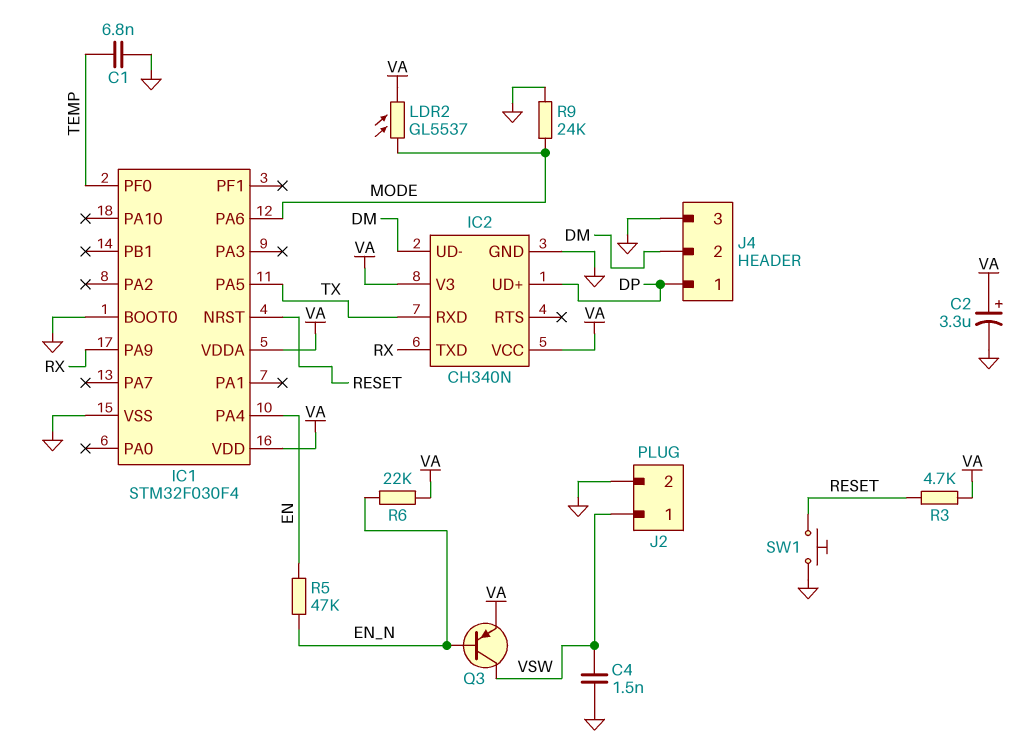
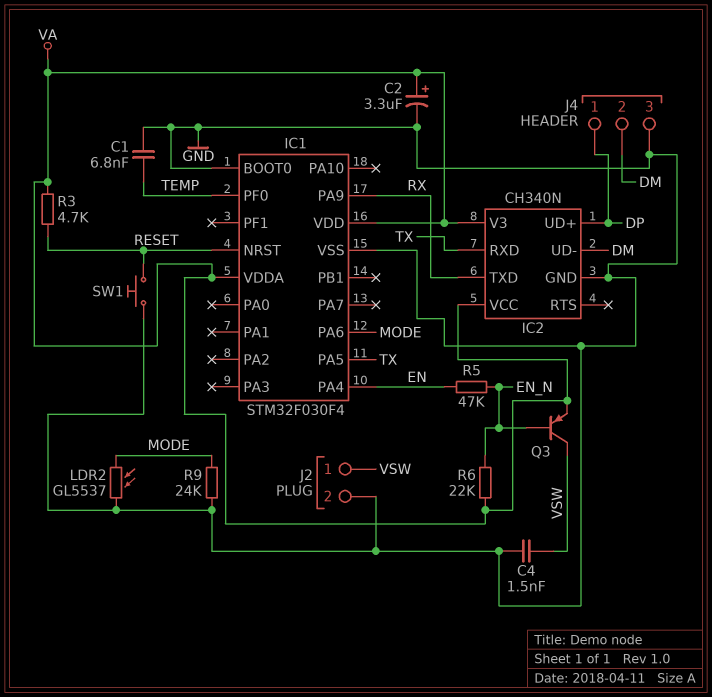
LDR2: GL5537 (MODE, VA) -> GL5537 (GND, MODE)

